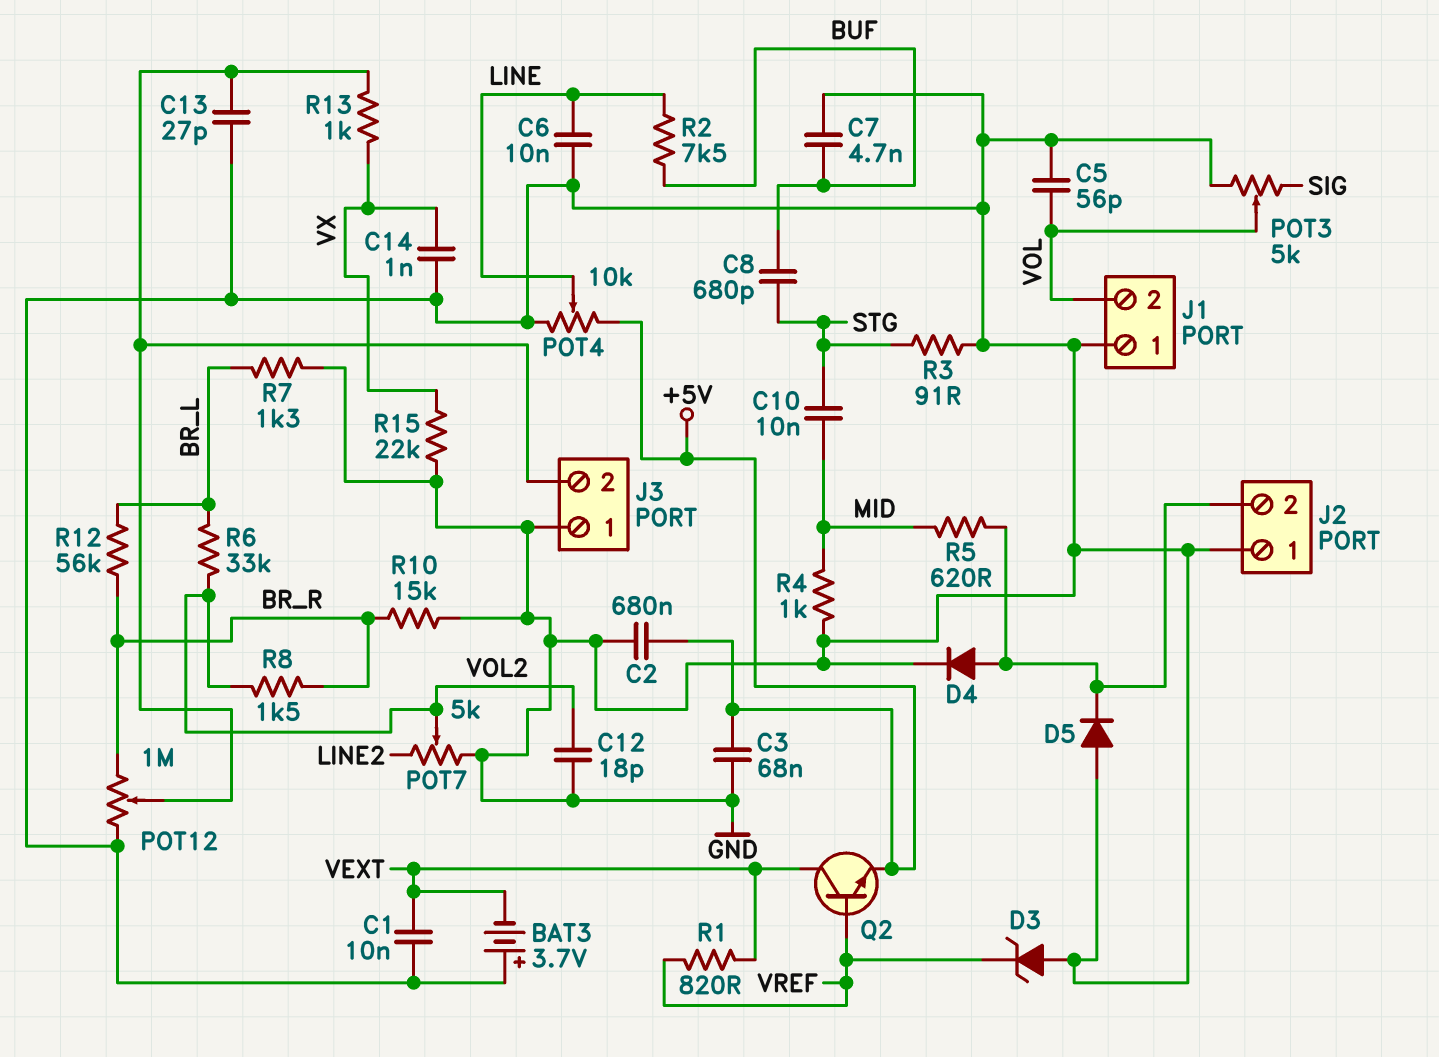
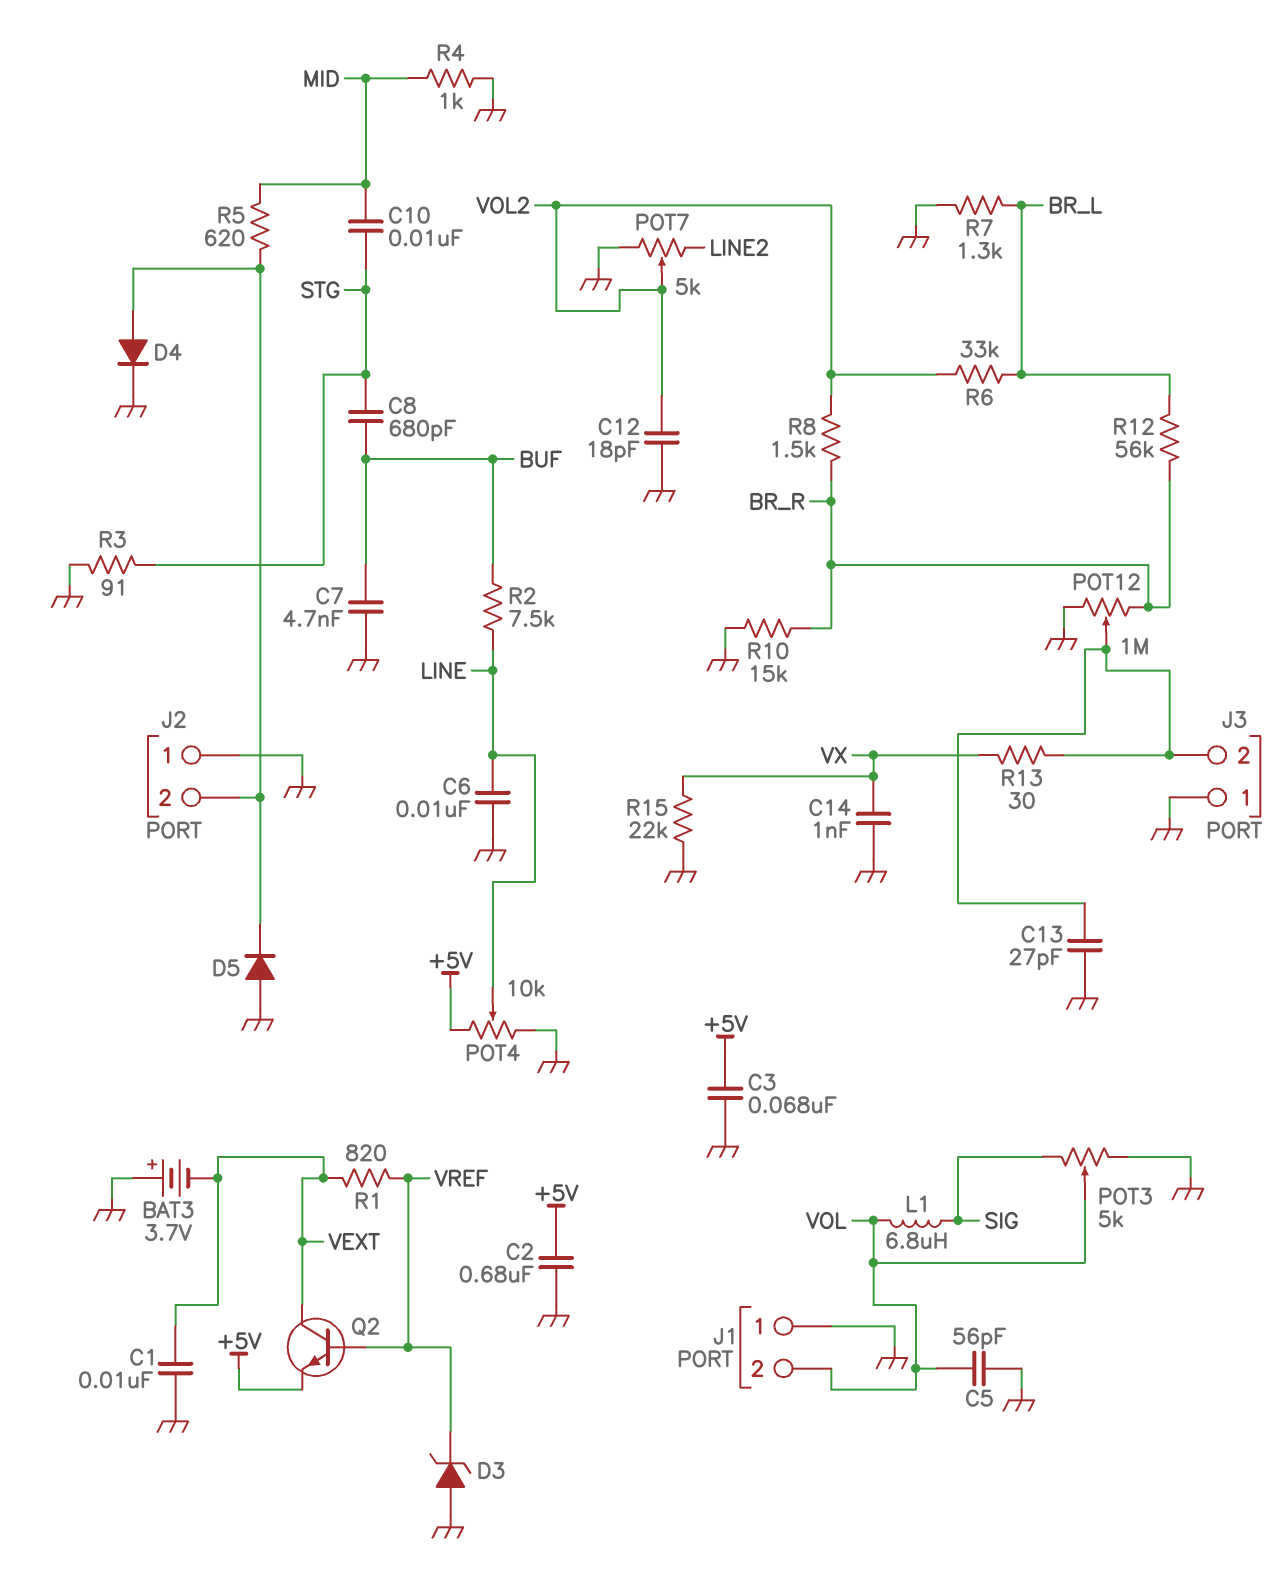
L1: none -> 6.8uH (SIG, VOL)
R13: 1k (J3/2, VX) -> 30 (J3/2, VX)

